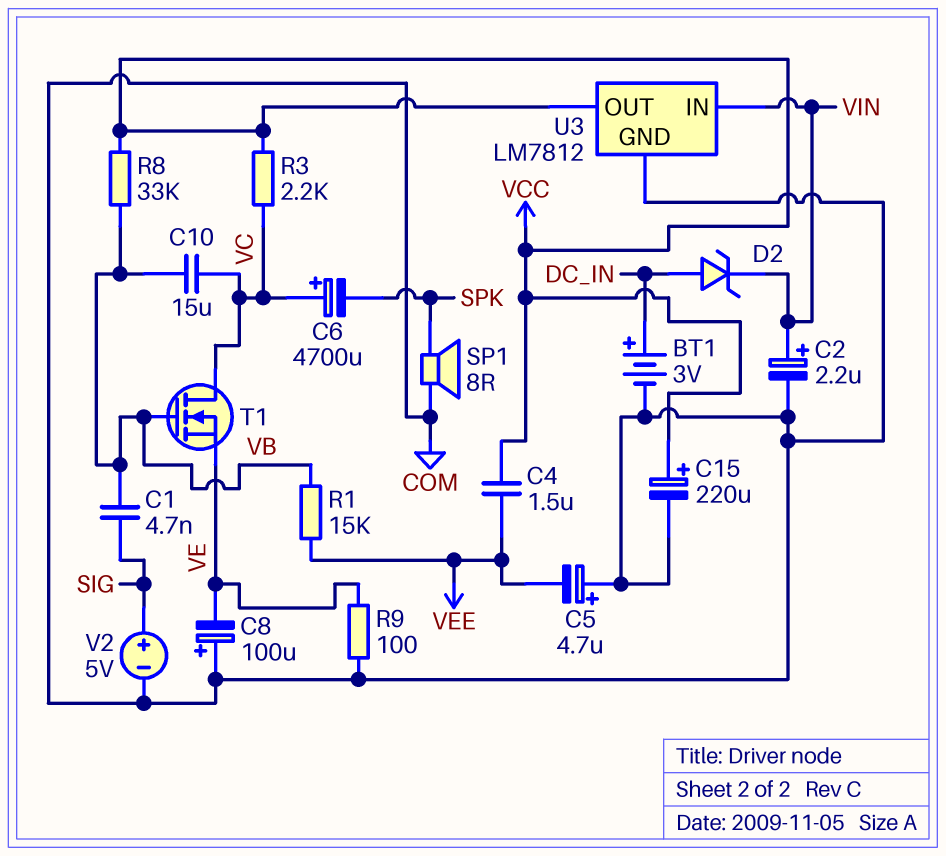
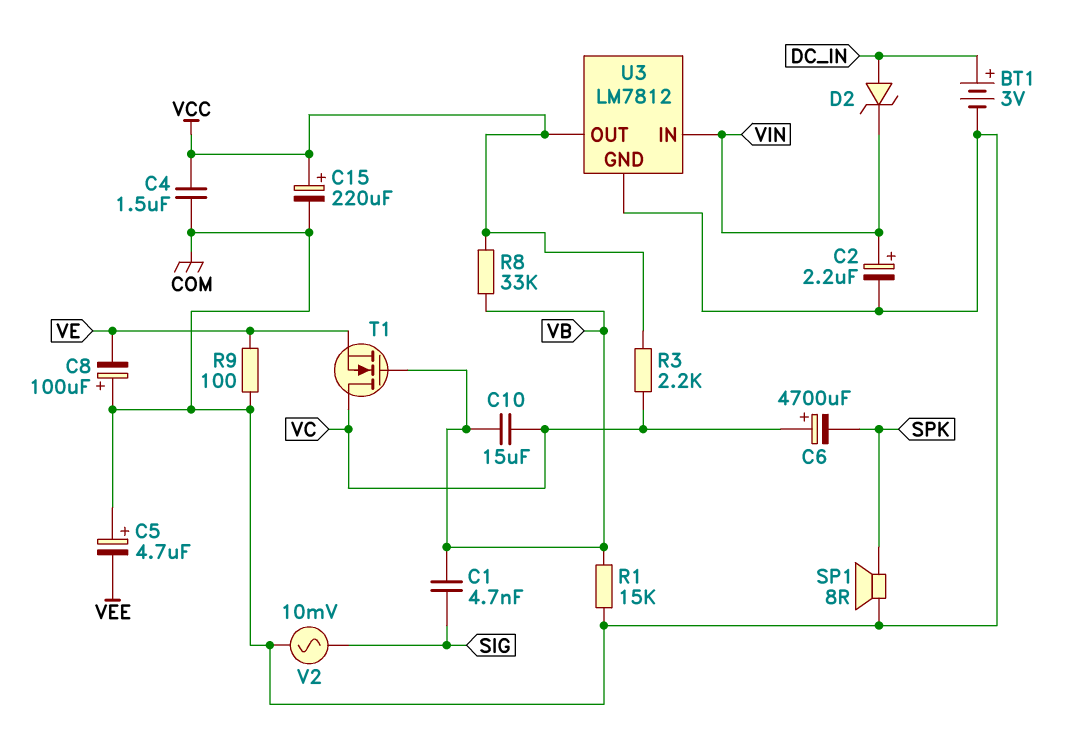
C4: 1.5uF (VCC, VEE) -> 1.5uF (COM, VCC)
R1: 15k (VB, VEE) -> 15k (COM, VB)
V2: 5V (plus SIG, minus COM) -> AC 10mV (COM, SIG)

